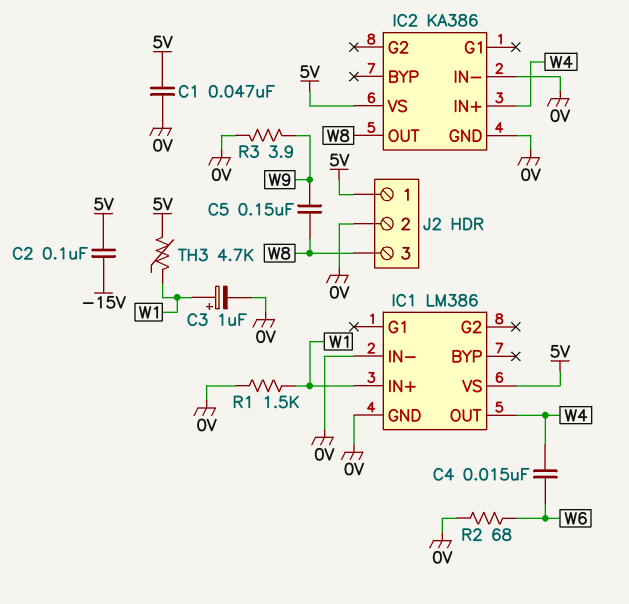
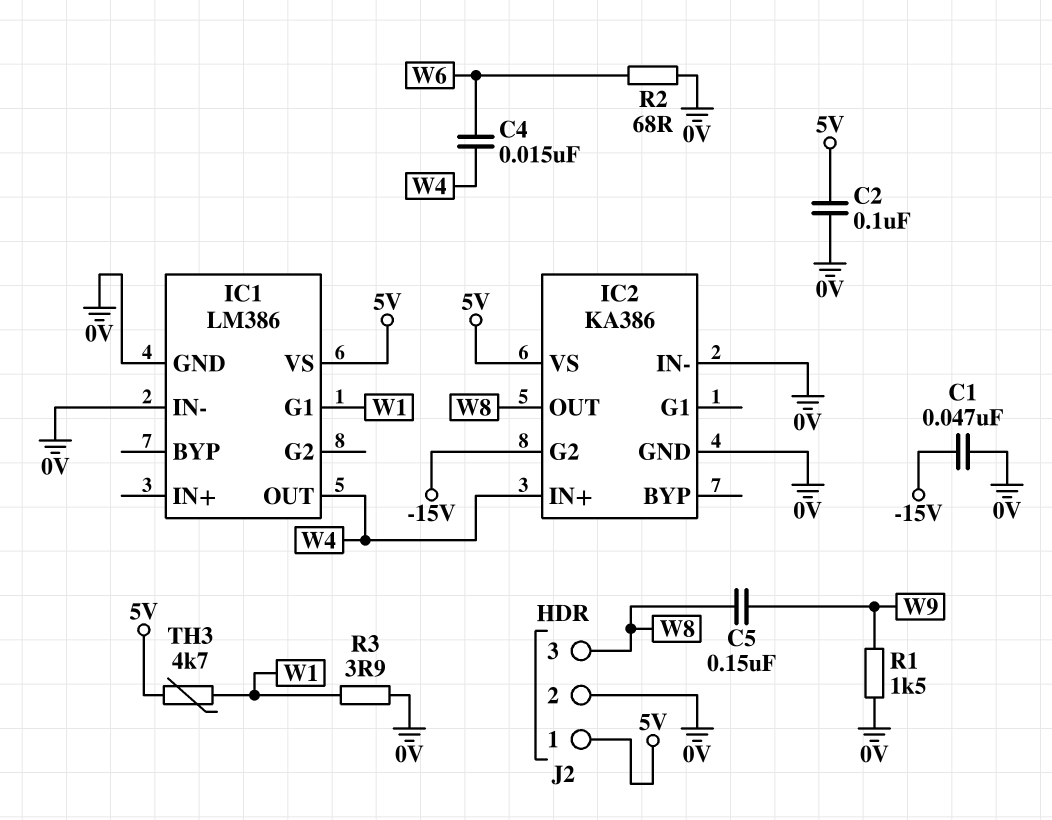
C1: 47nF (0V, 5V) -> 47nF (-15V, 0V)
C2: 100nF (-15V, 5V) -> 100nF (0V, 5V)
C3: 1uF (plus W1, minus 0V) -> none
IC1 pin G1: none -> W1
IC1 pin IN+: W1 -> none
IC2 pin G2: none -> -15V
R1: 1.5k (0V, W1) -> 1.5k (0V, W9)
R3: 3.9 (0V, W9) -> 3.9 (0V, W1)

